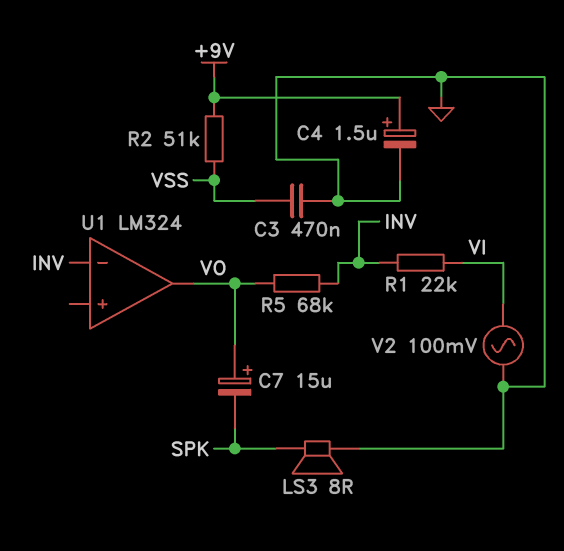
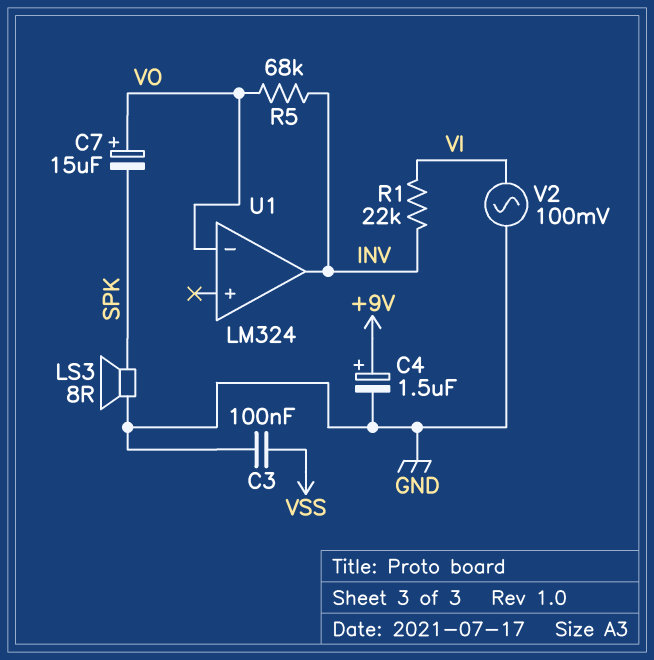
C3: 470nF (GND, VSS) -> 100nF (GND, VSS)
R2: 51k (+9V, VSS) -> none
U1 pin in-: INV -> VO
U1 pin out: VO -> INV

